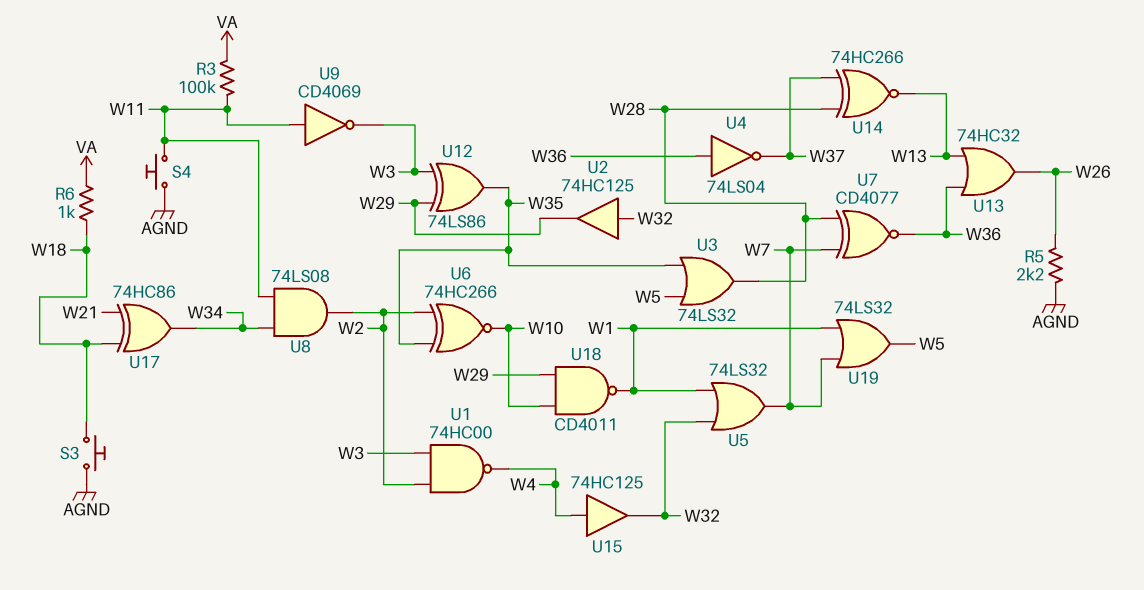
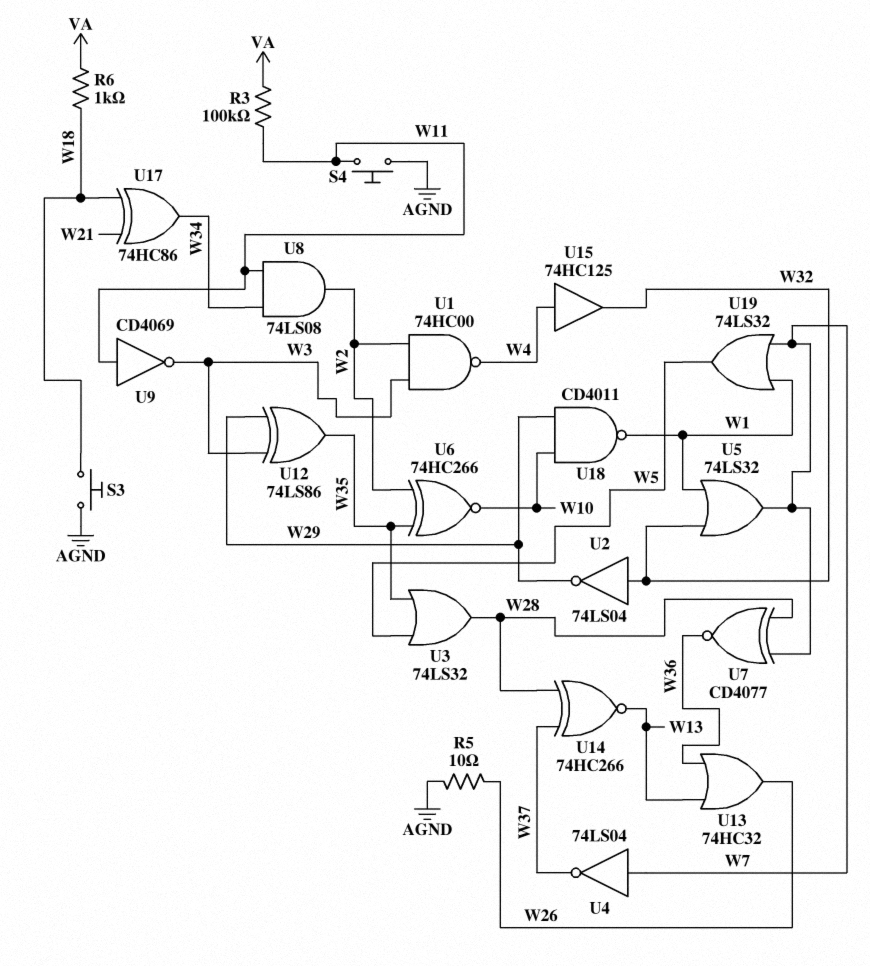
R5: 2.2k (AGND, W26) -> 10 (AGND, W26)
U2: buffer 74HC125 (in W32, out W29) -> NOT 74LS04 (in W32, out W29)
U4: NOT 74LS04 (in W36, out W37) -> NOT 74LS04 (in W7, out W37)

